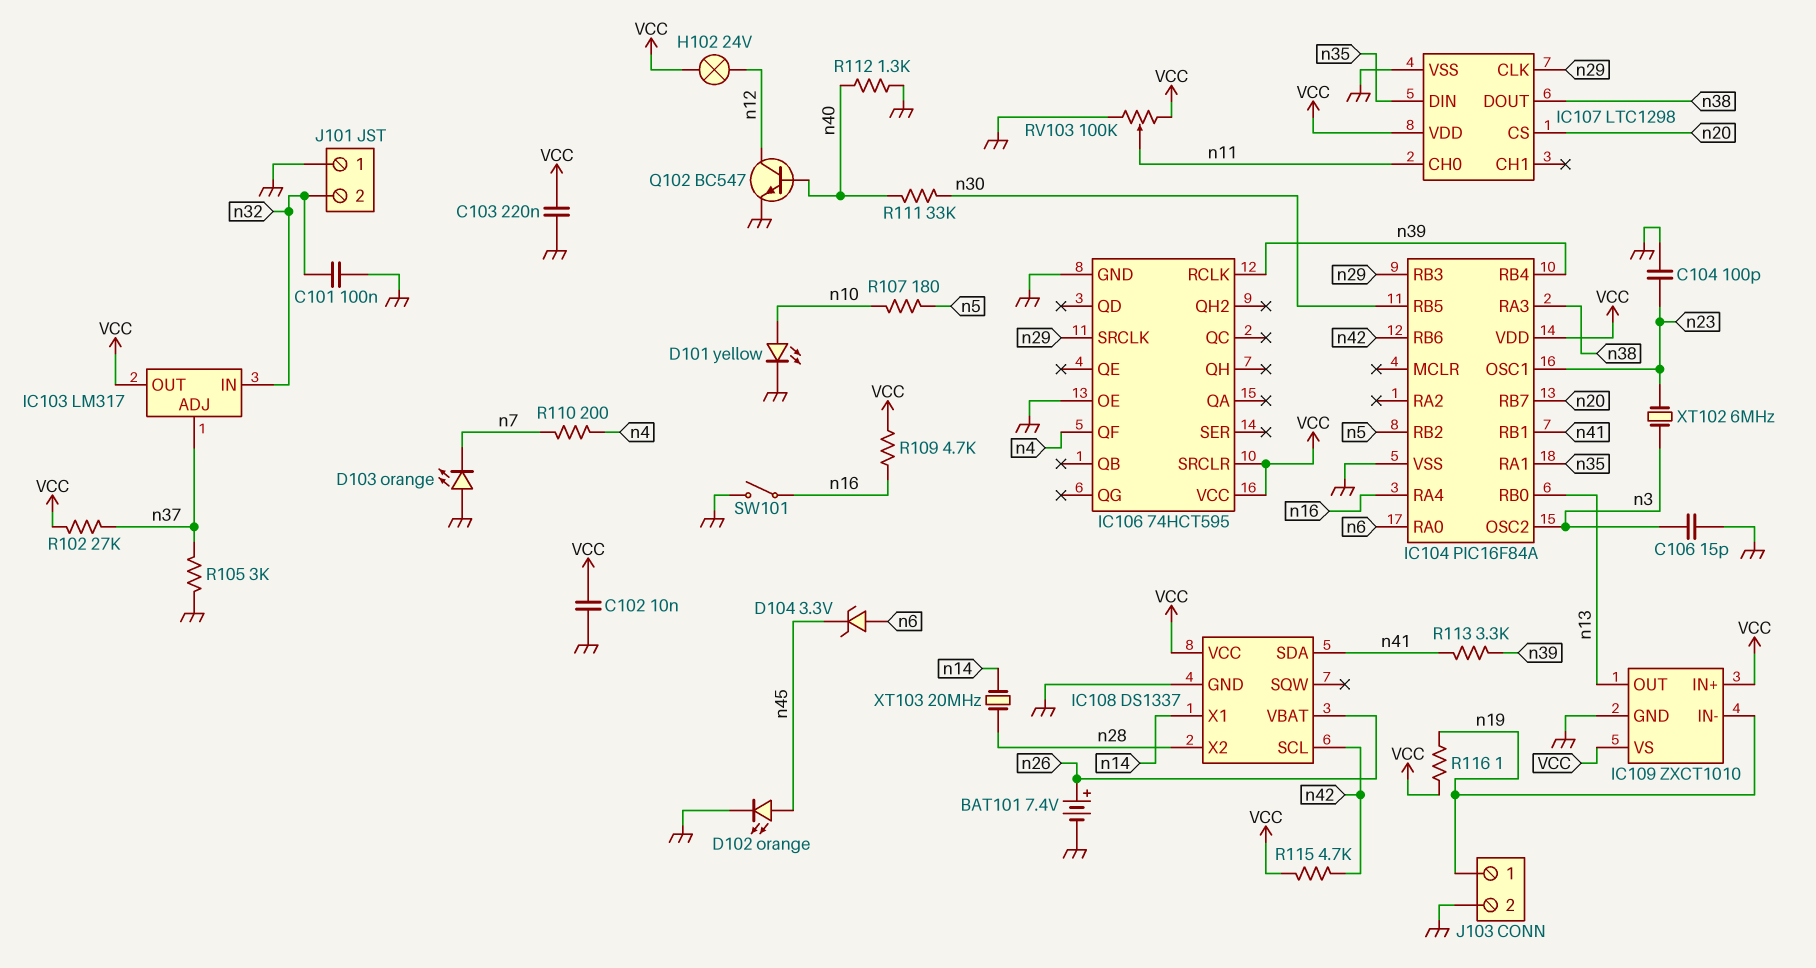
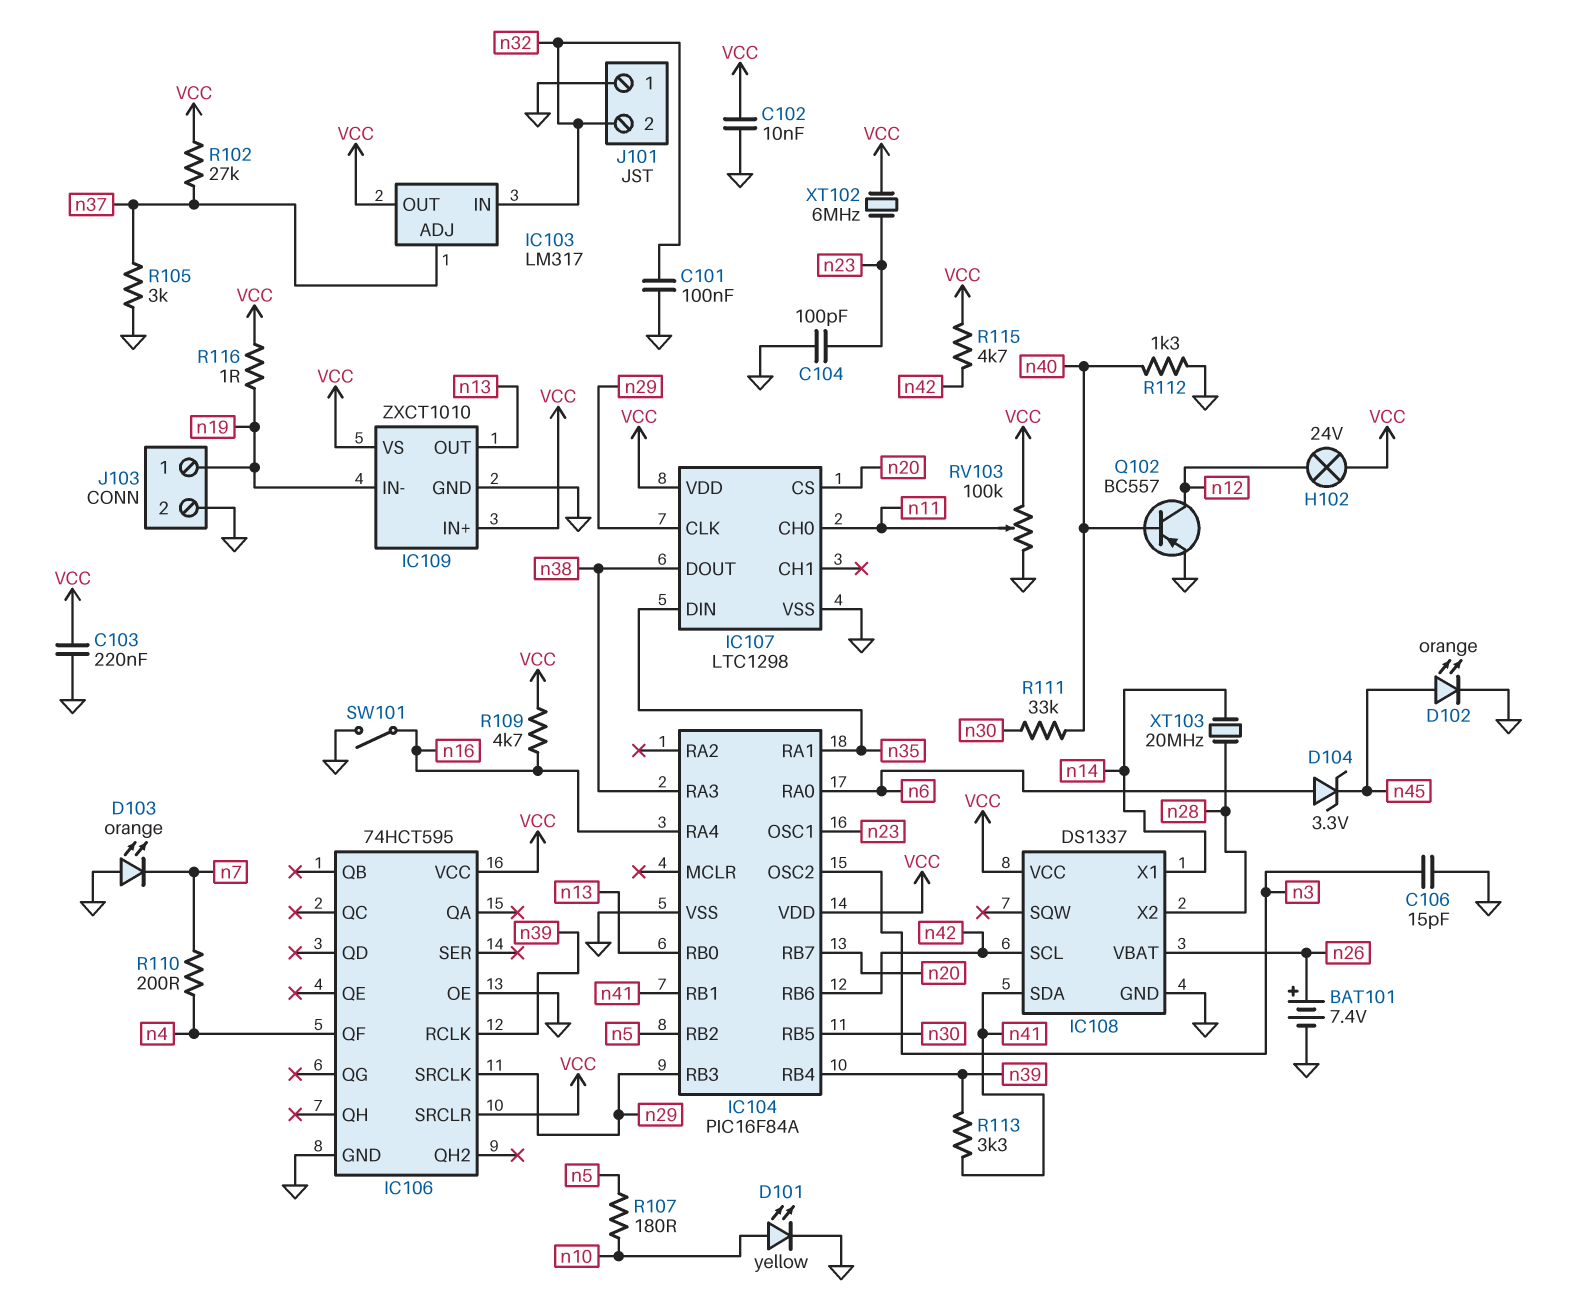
Q102: NPN BC547 (B n40, C n12, E GND) -> PNP BC557 (B n40, C n12, E GND)
XT102: 6MHz (n3, n23) -> 6MHz (VCC, n23)

